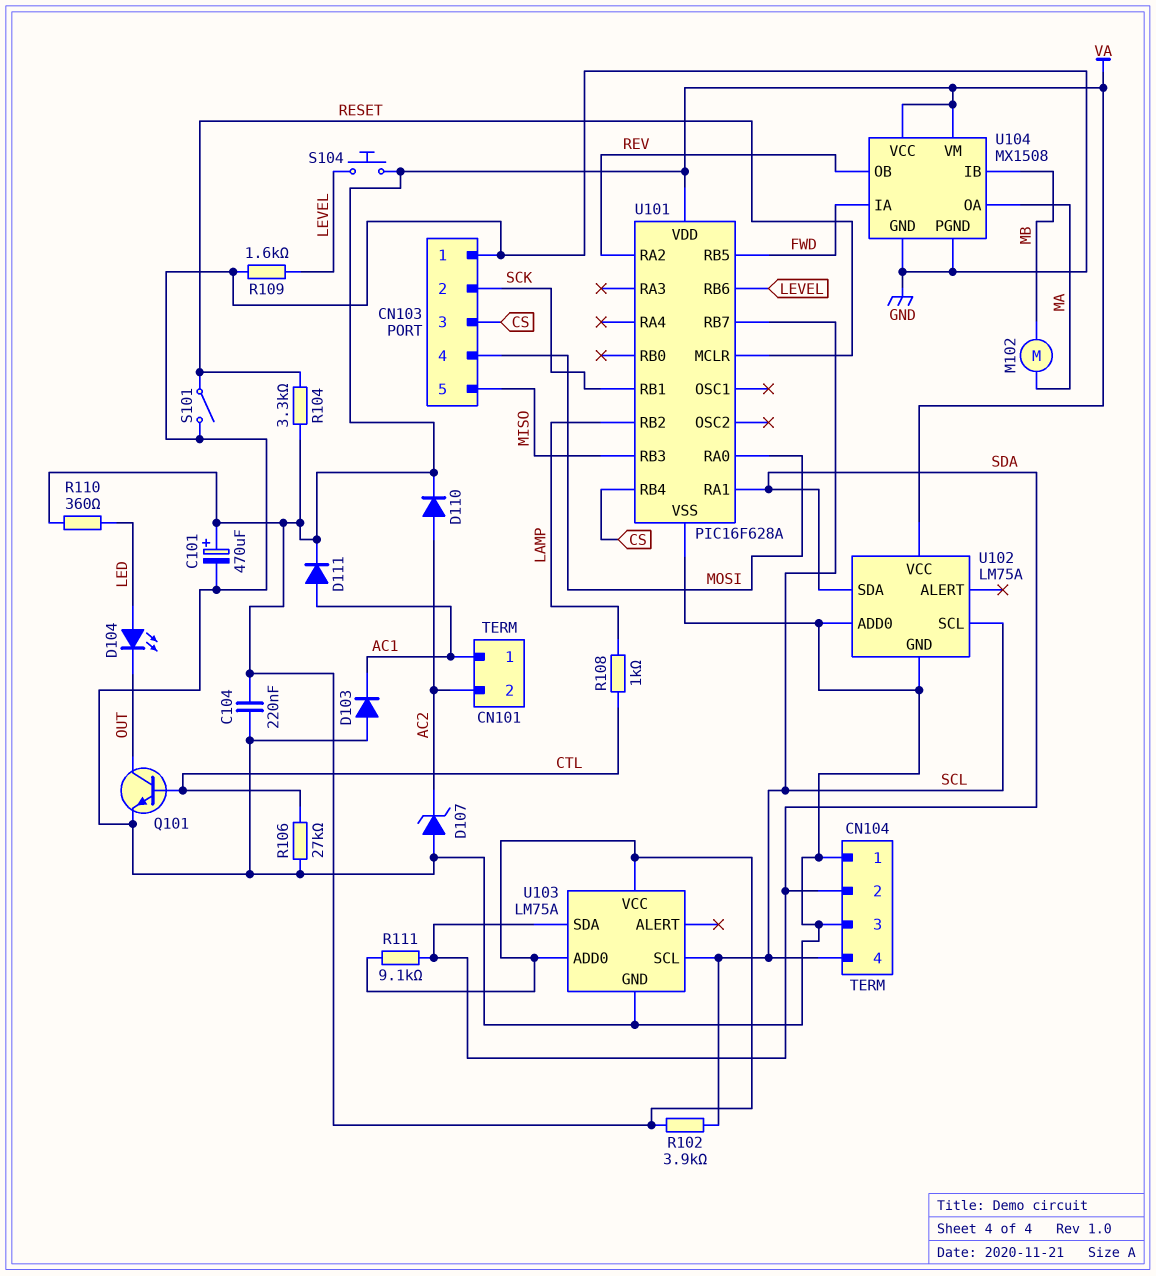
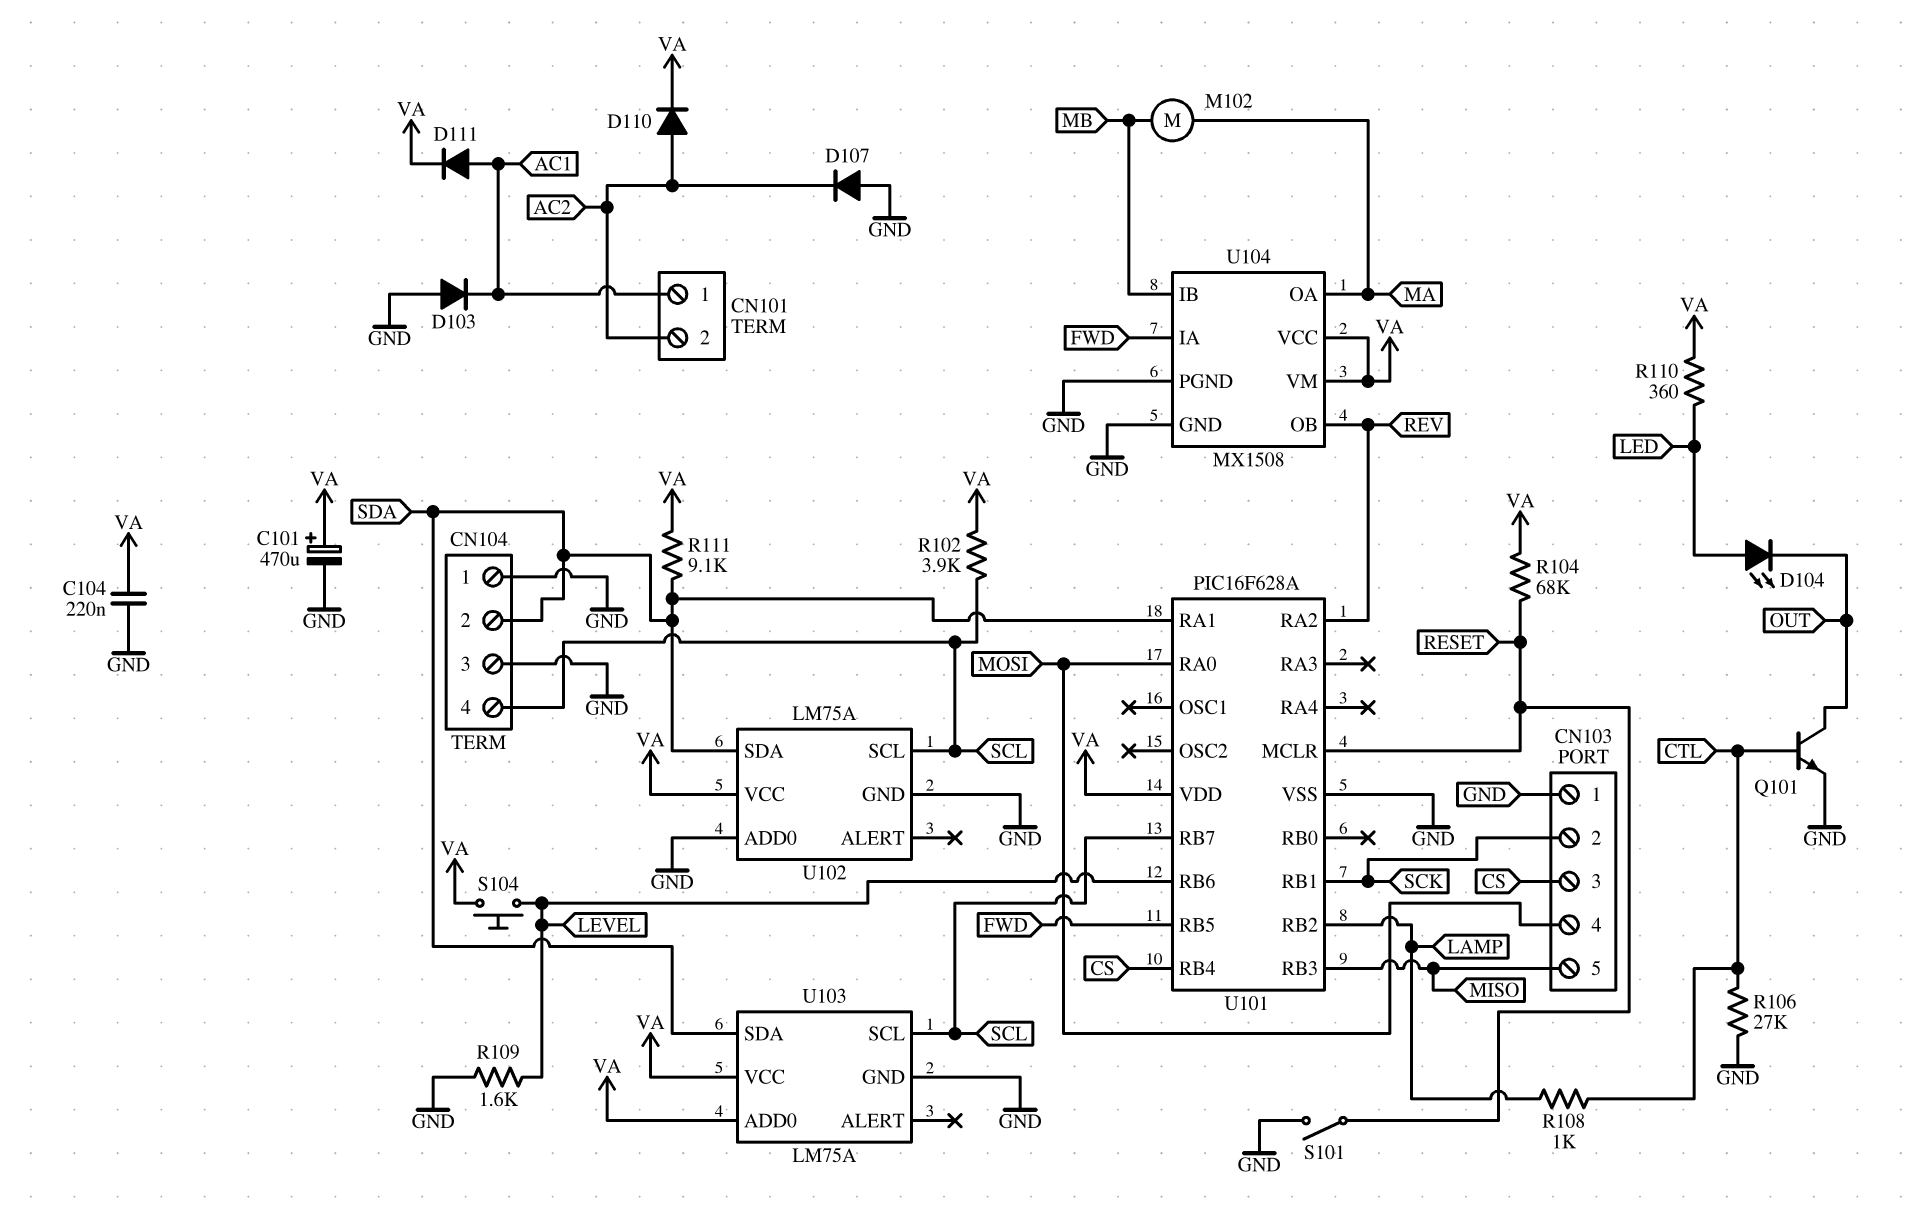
D107: zener (A GND, K AC2) -> diode (A GND, K AC2)
R104: 3.3k (RESET, VA) -> 68k (RESET, VA)

